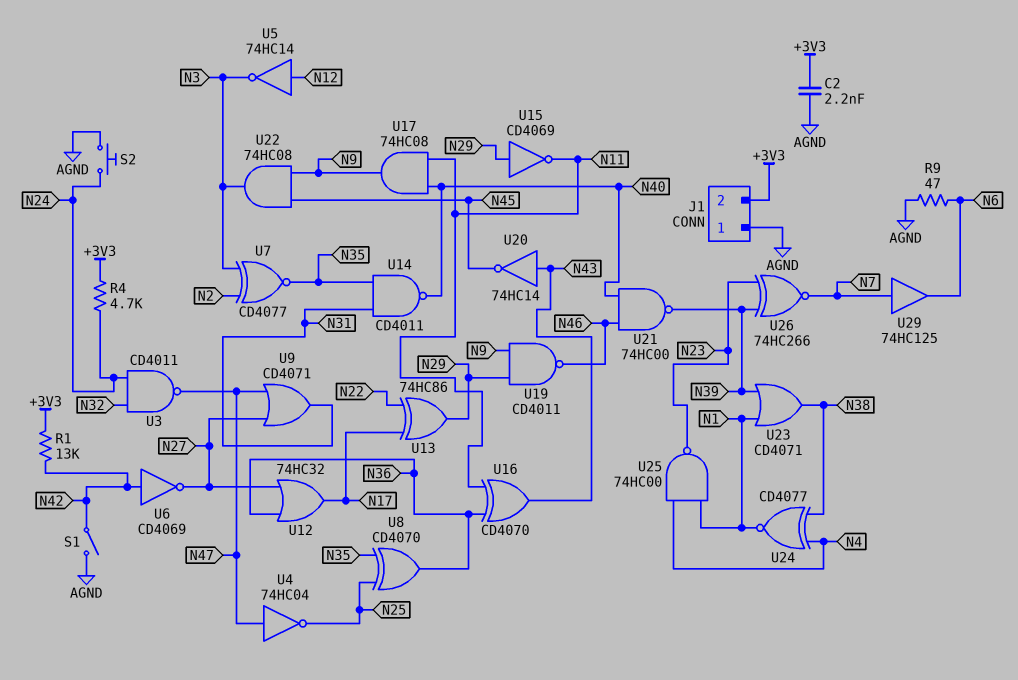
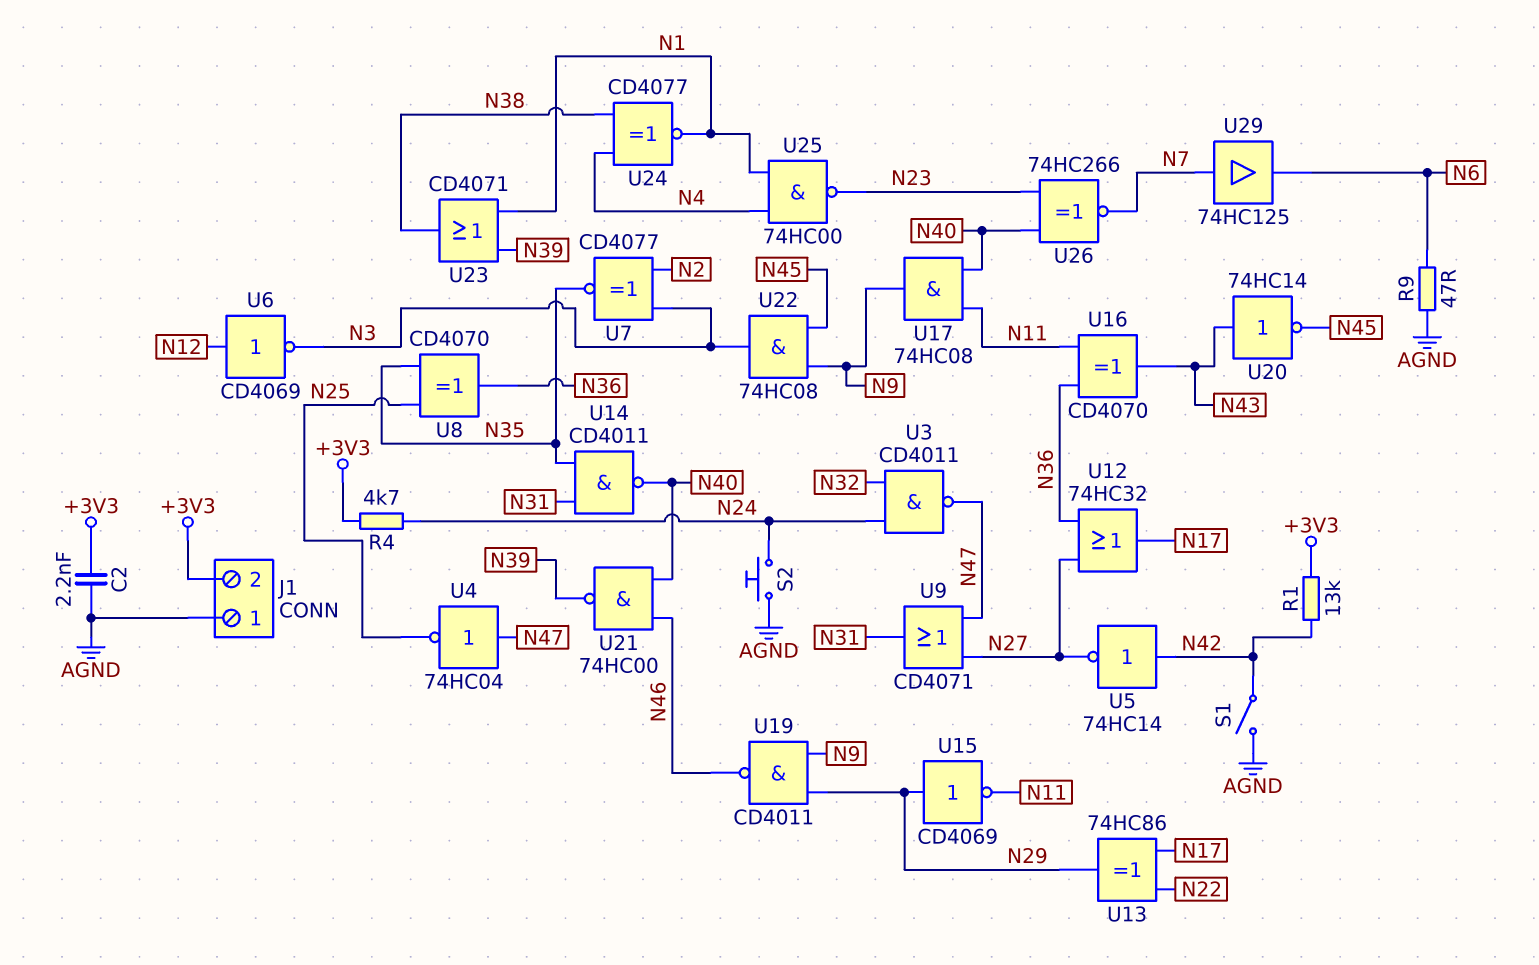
U5: NOT 74HC14 (in N12, out N3) -> NOT 74HC14 (in N42, out N27)
U6: NOT CD4069 (in N42, out N27) -> NOT CD4069 (in N12, out N3)
U26: XNOR 74HC266 (in N23, in N39, out N7) -> XNOR 74HC266 (in N23, in N40, out N7)

